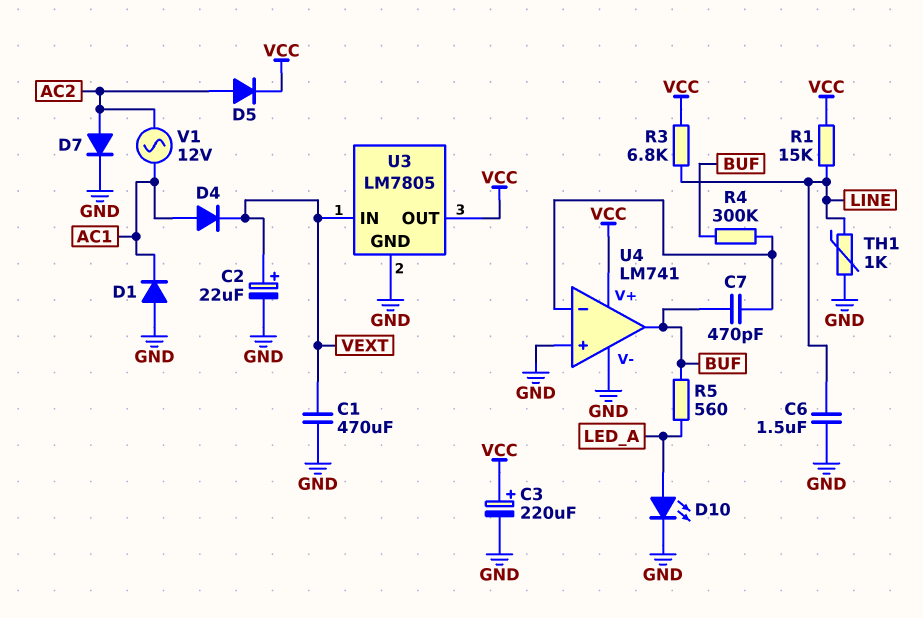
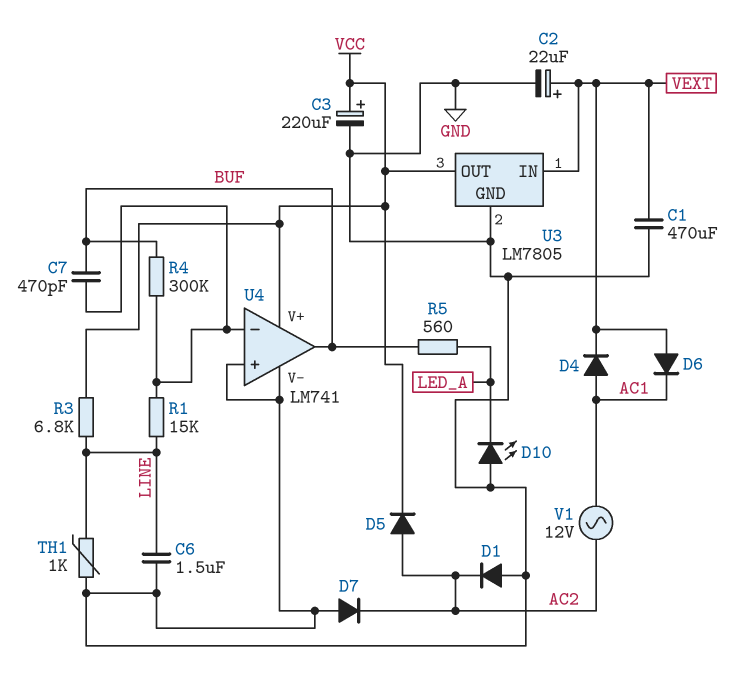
D1: diode (A GND, K AC1) -> diode (A GND, K AC2)
D6: none -> diode (A VEXT, K AC1)
D7: diode (A AC2, K GND) -> diode (A GND, K AC2)
D10: LED (A LED_A, K GND) -> LED (A GND, K LED_A)
R1: 15k (LINE, VCC) -> 15k (LINE, U4/in-)

